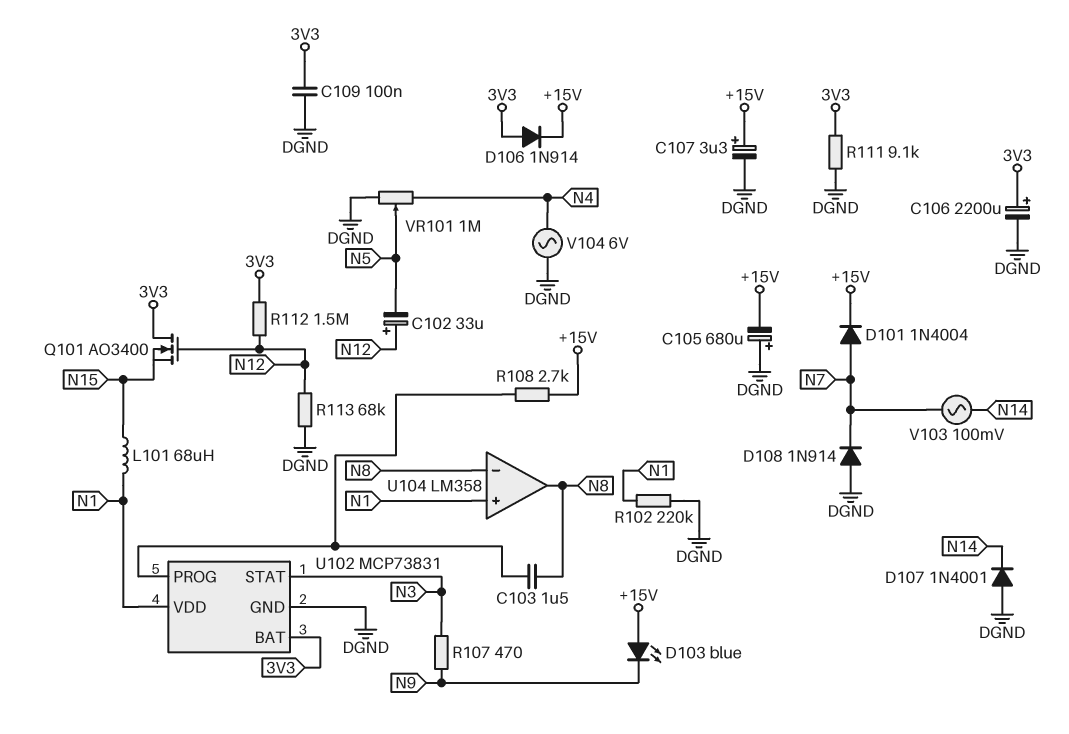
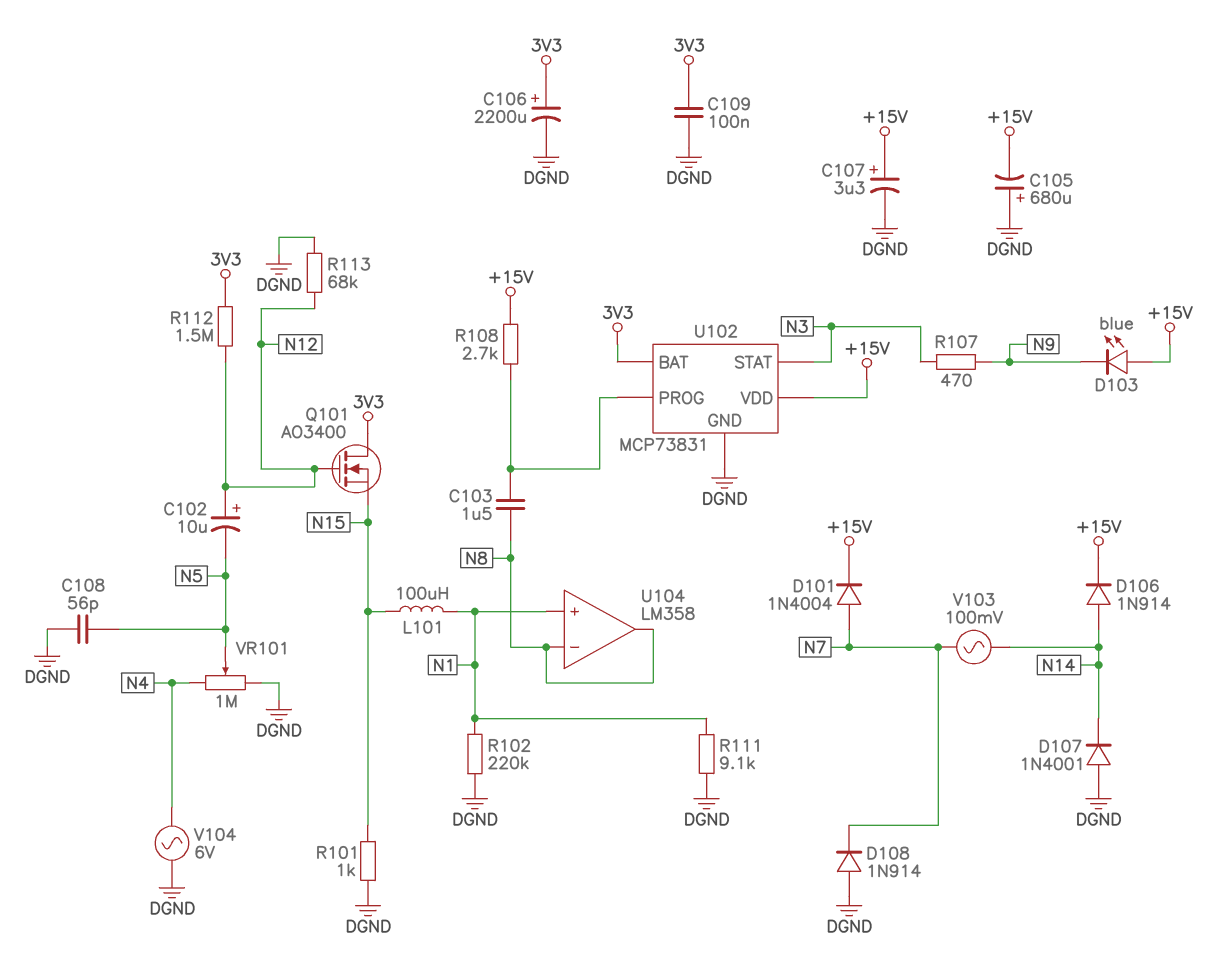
C102: 33uF (plus N12, minus N5) -> 10uF (plus N12, minus N5)
C108: none -> 56pF (DGND, N5)
D106: diode 1N914 (A 3V3, K +15V) -> diode 1N914 (A N14, K +15V)
L101: 68uH (N1, N15) -> 100uH (N1, N15)
R101: none -> 1k (DGND, N15)
R111: 9.1k (3V3, DGND) -> 9.1k (DGND, N1)
U102 pin VDD: N1 -> +15V

